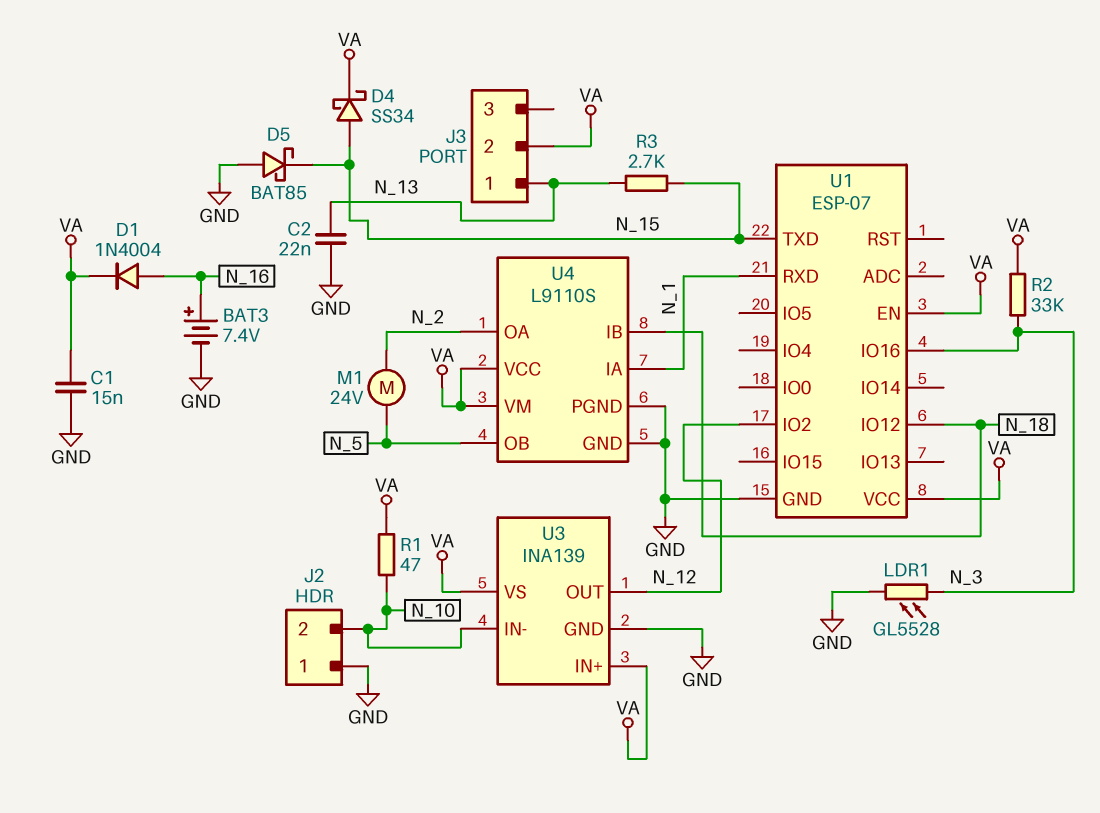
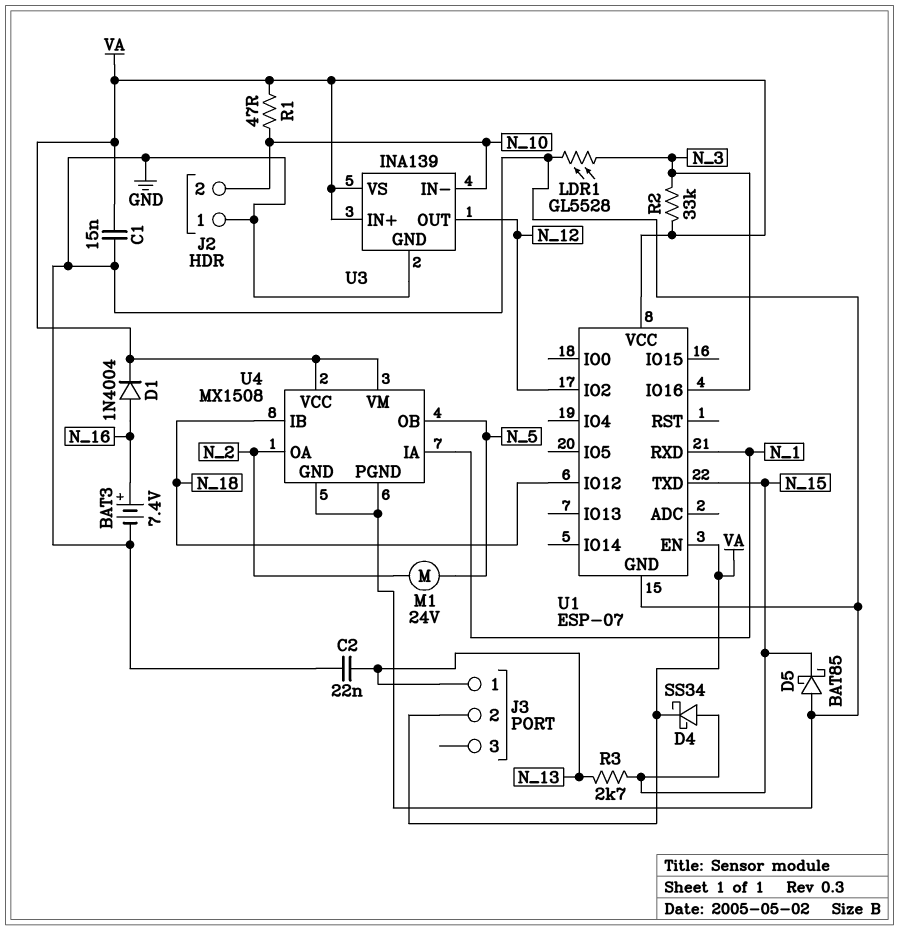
U4: L9110S -> MX1508

